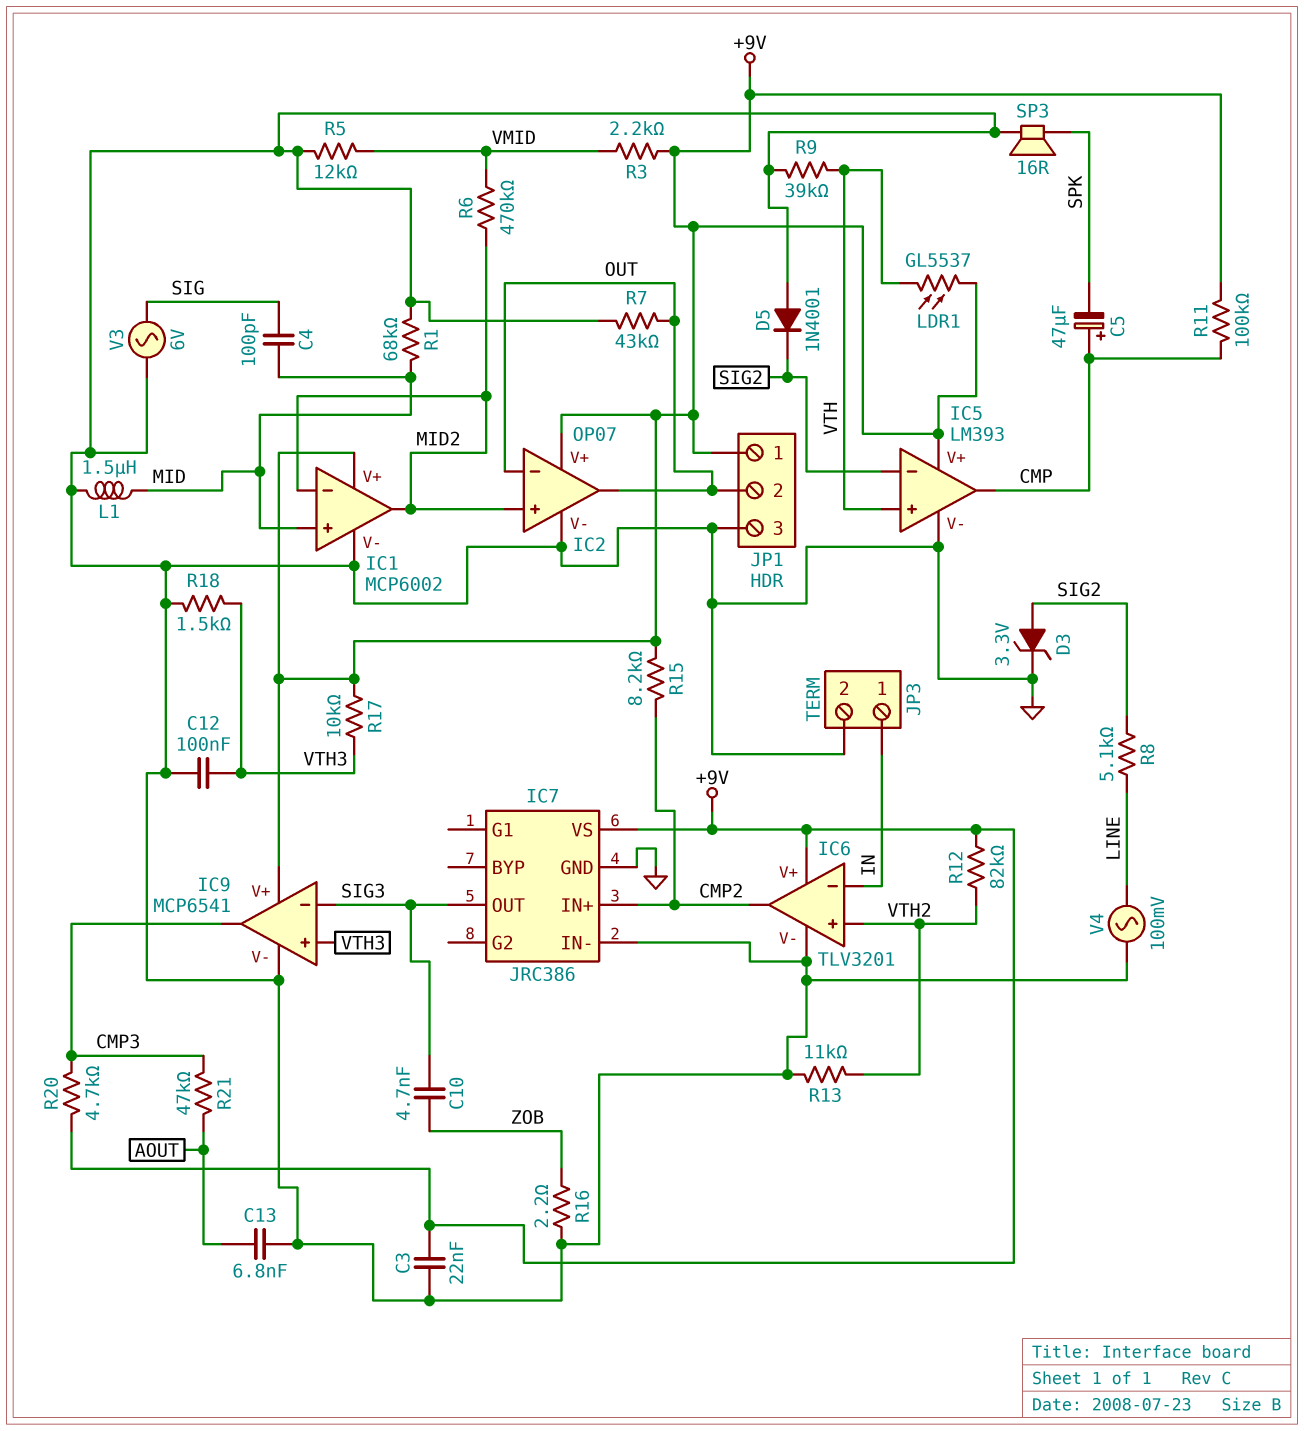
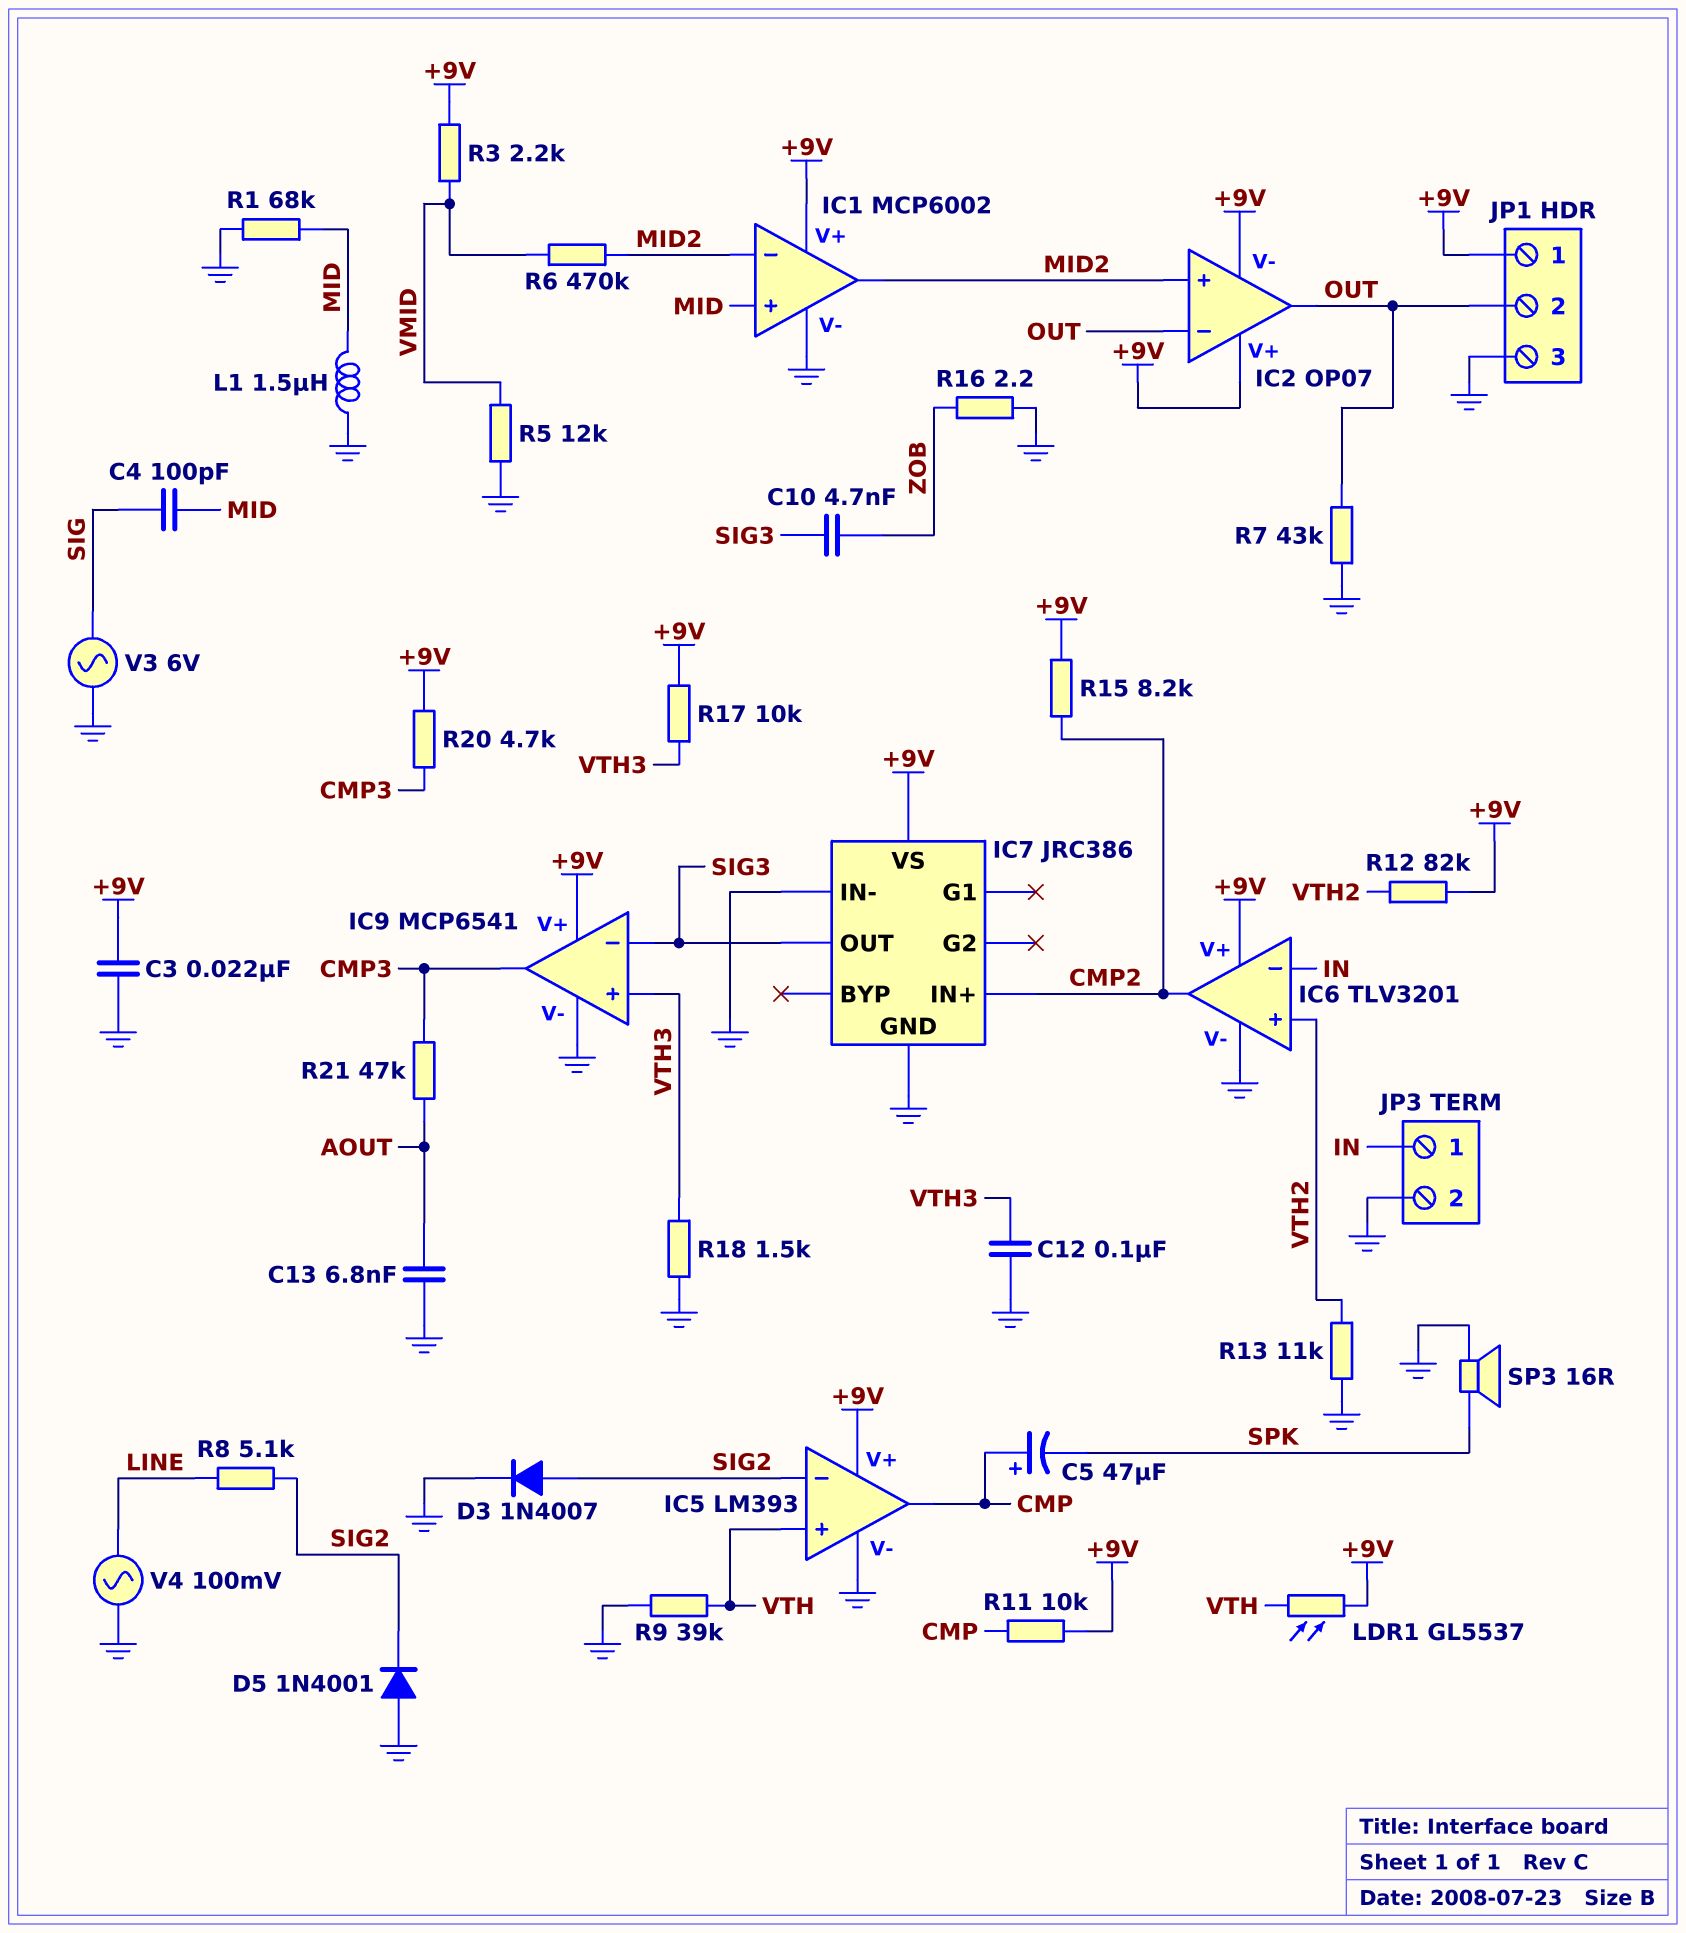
D3: zener 3.3V (A SIG2, K GND) -> diode 1N4007 (A SIG2, K GND)
IC2 pin V-: GND -> +9V
R11: 100k (+9V, CMP) -> 10k (+9V, CMP)

